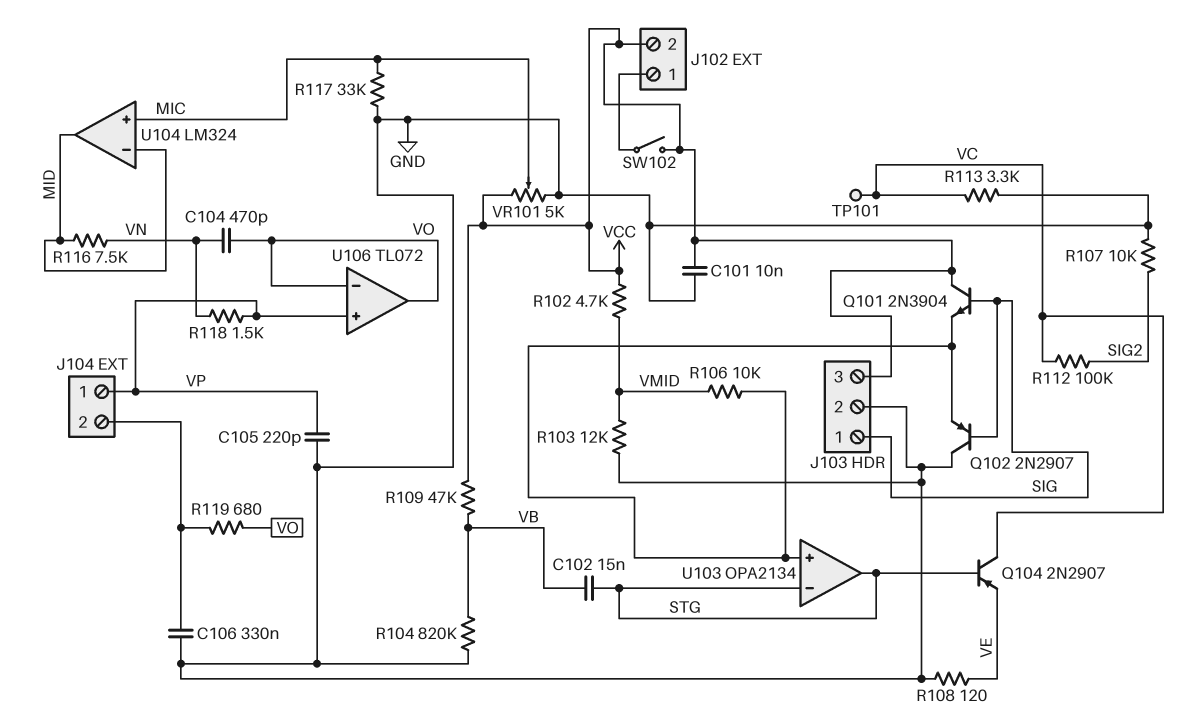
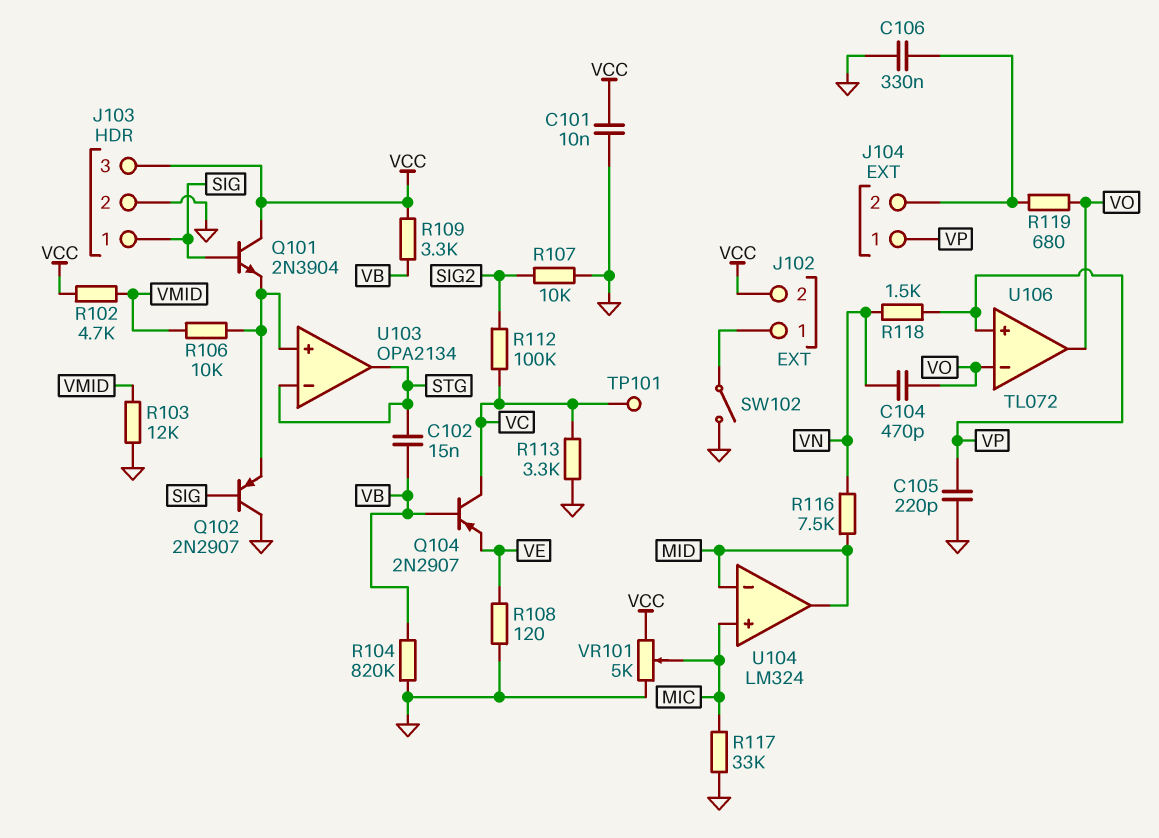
Q104: PNP 2N2907 (B STG, C VC, E VE) -> PNP 2N2907 (B VB, C VC, E VE)
R109: 47k (VB, VCC) -> 3.3k (VB, VCC)
SW102: switch (J102/1, VCC) -> switch (GND, J102/1)

